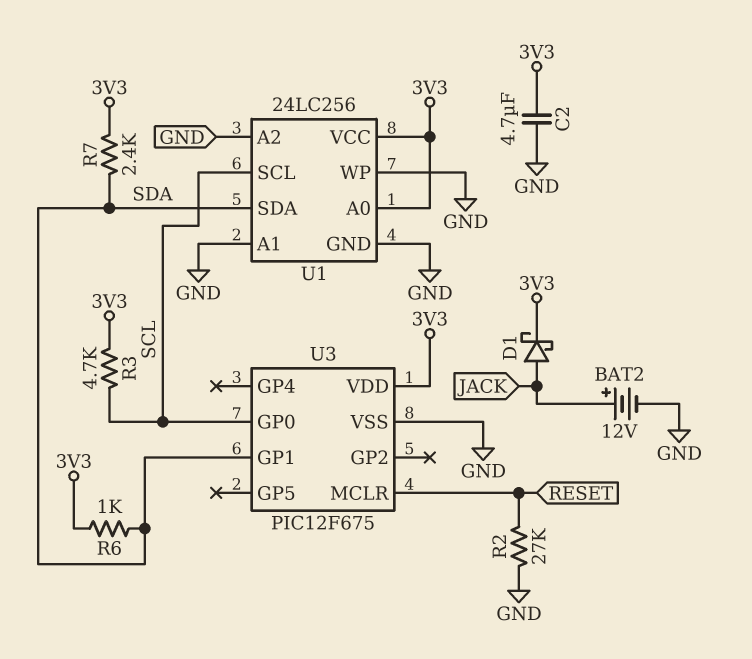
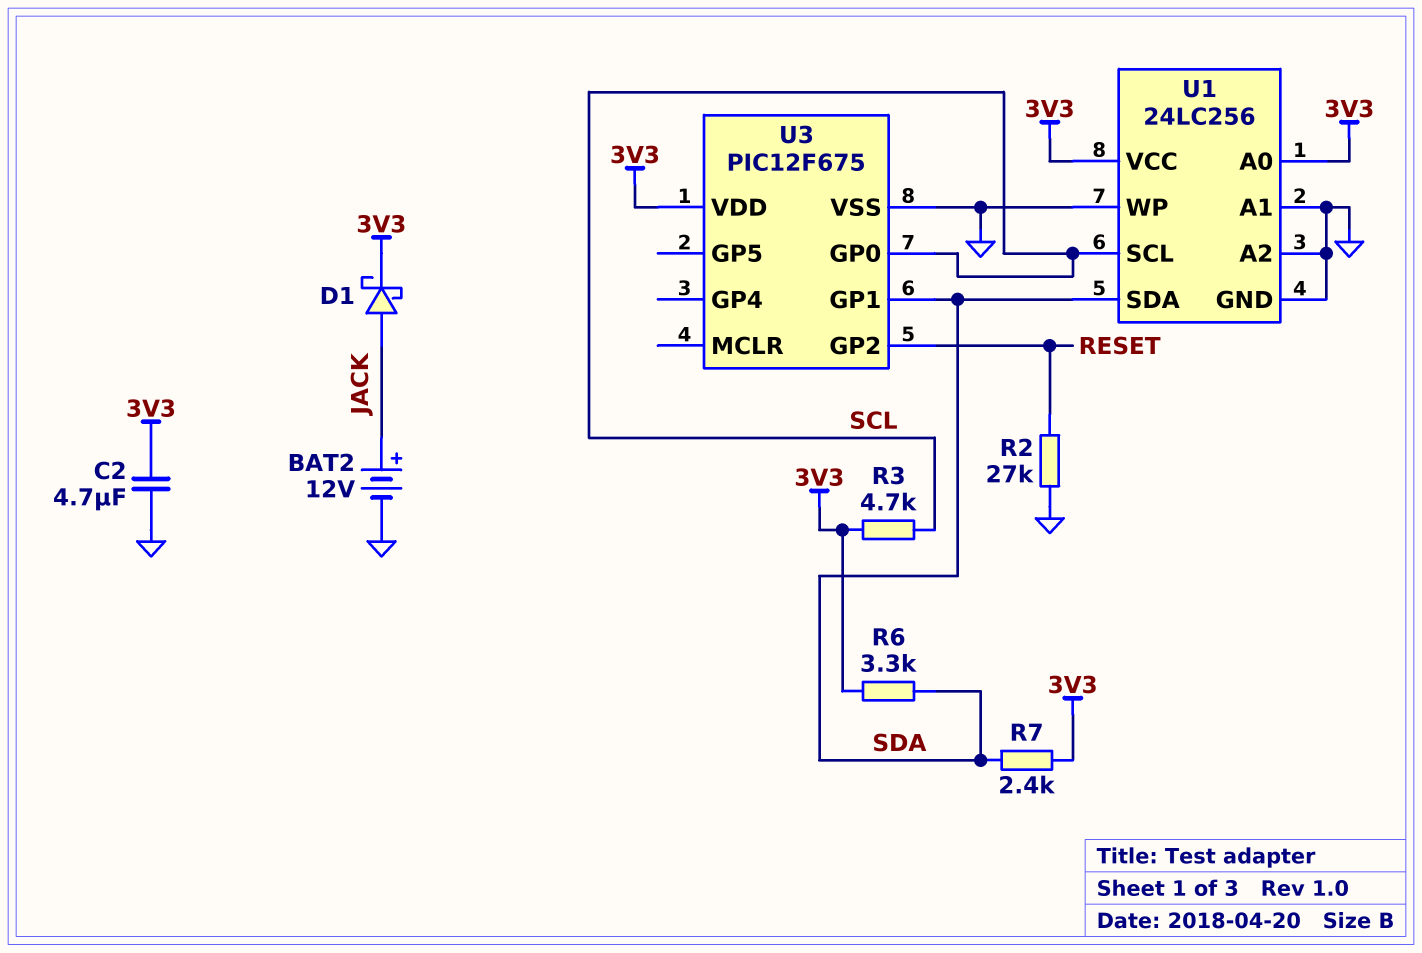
R6: 1k (3V3, SDA) -> 3.3k (3V3, SDA)
U3 pin GP2: none -> RESET
U3 pin MCLR: RESET -> none

